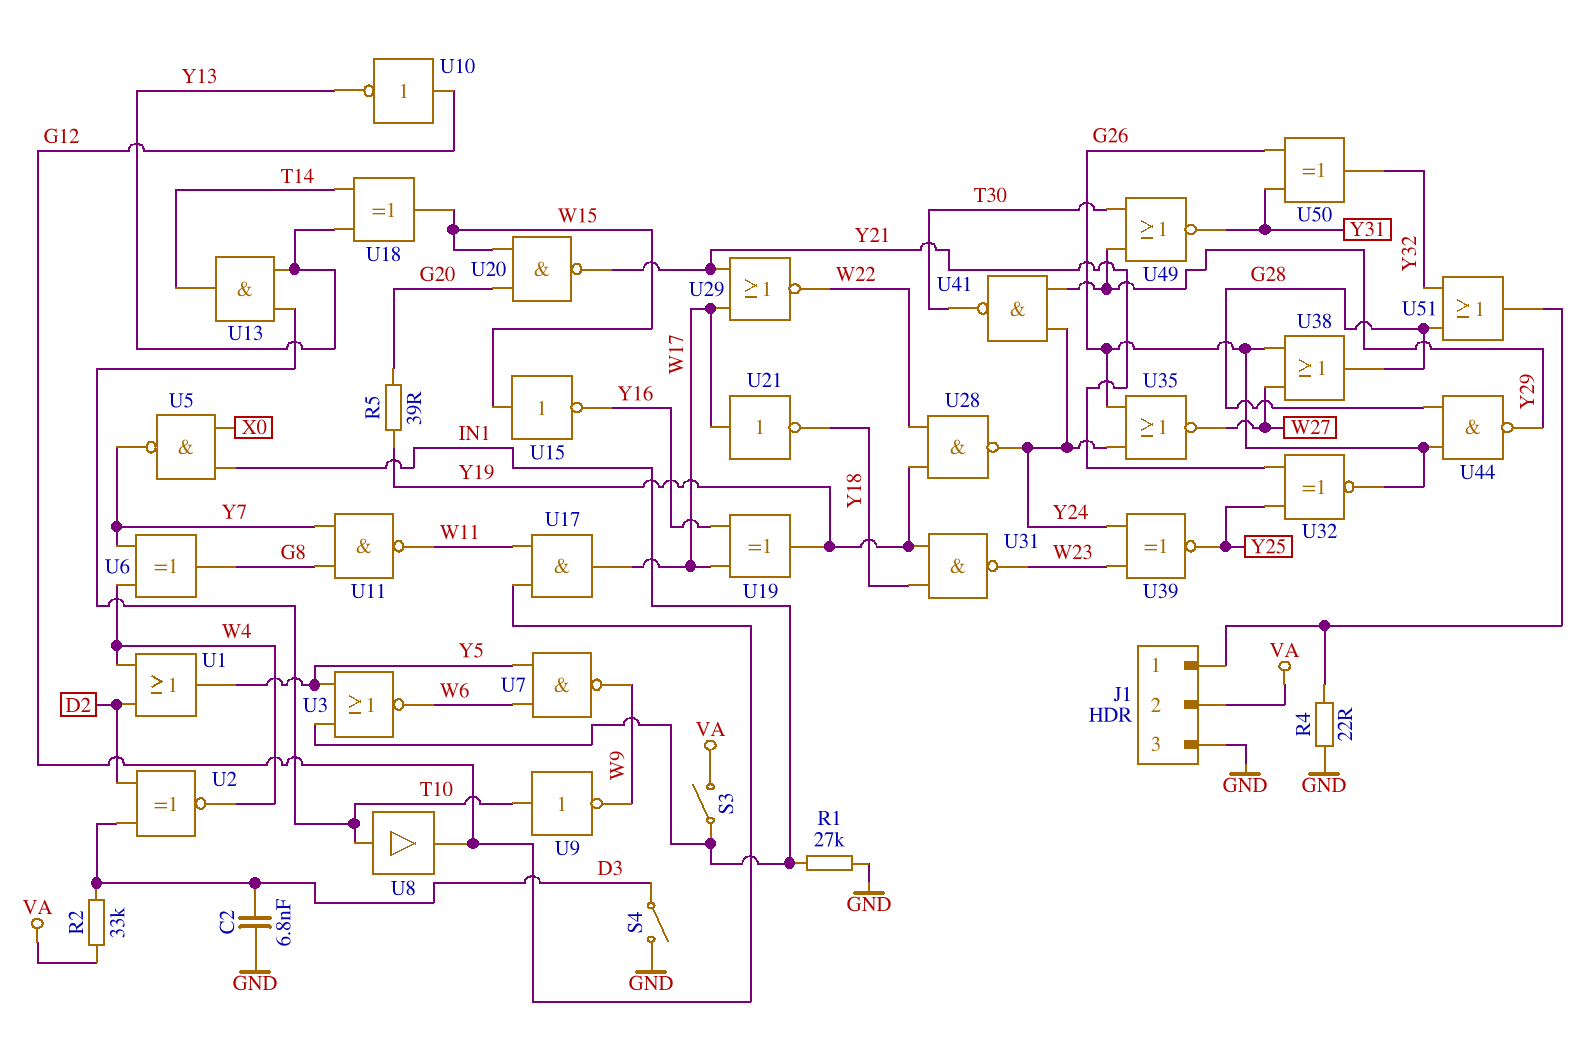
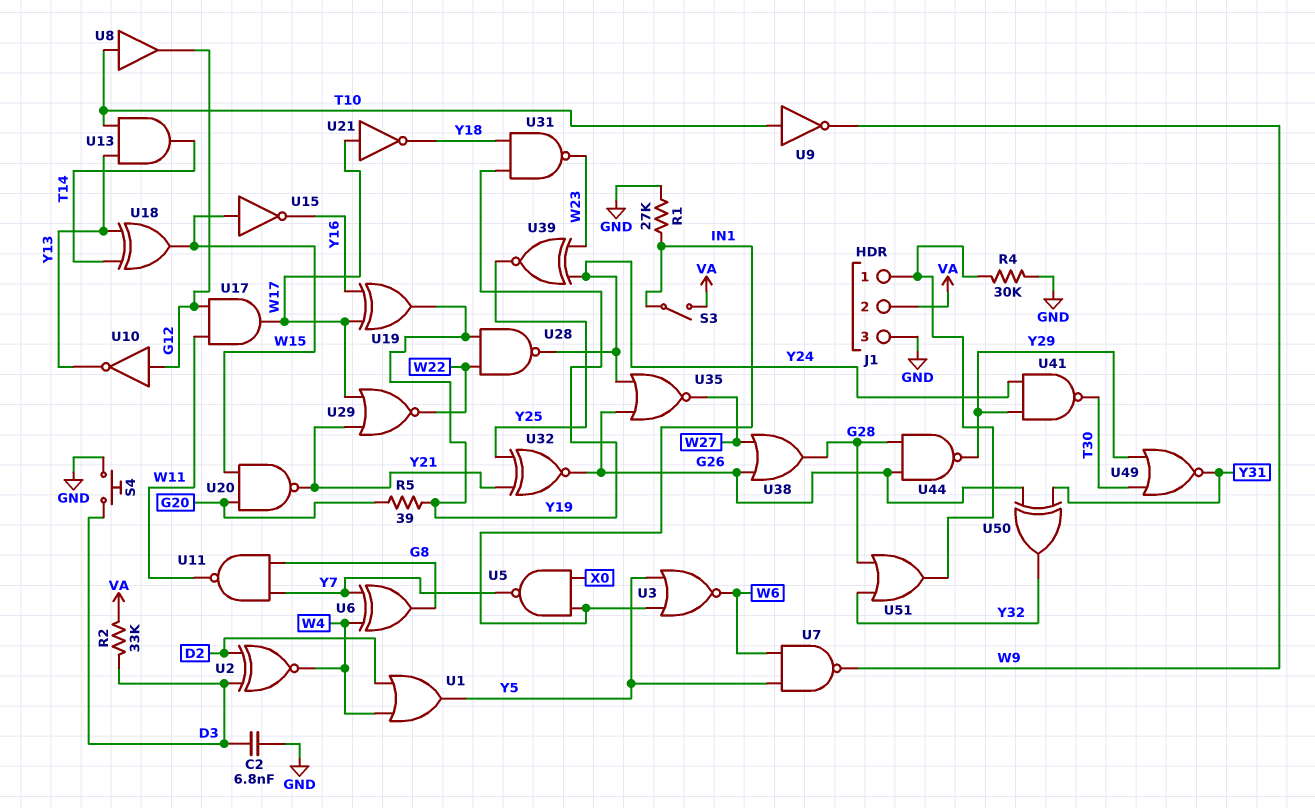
R4: 22 (GND, J1/1) -> 30k (GND, J1/1)
S4: switch (D3, GND) -> button (D3, GND)

